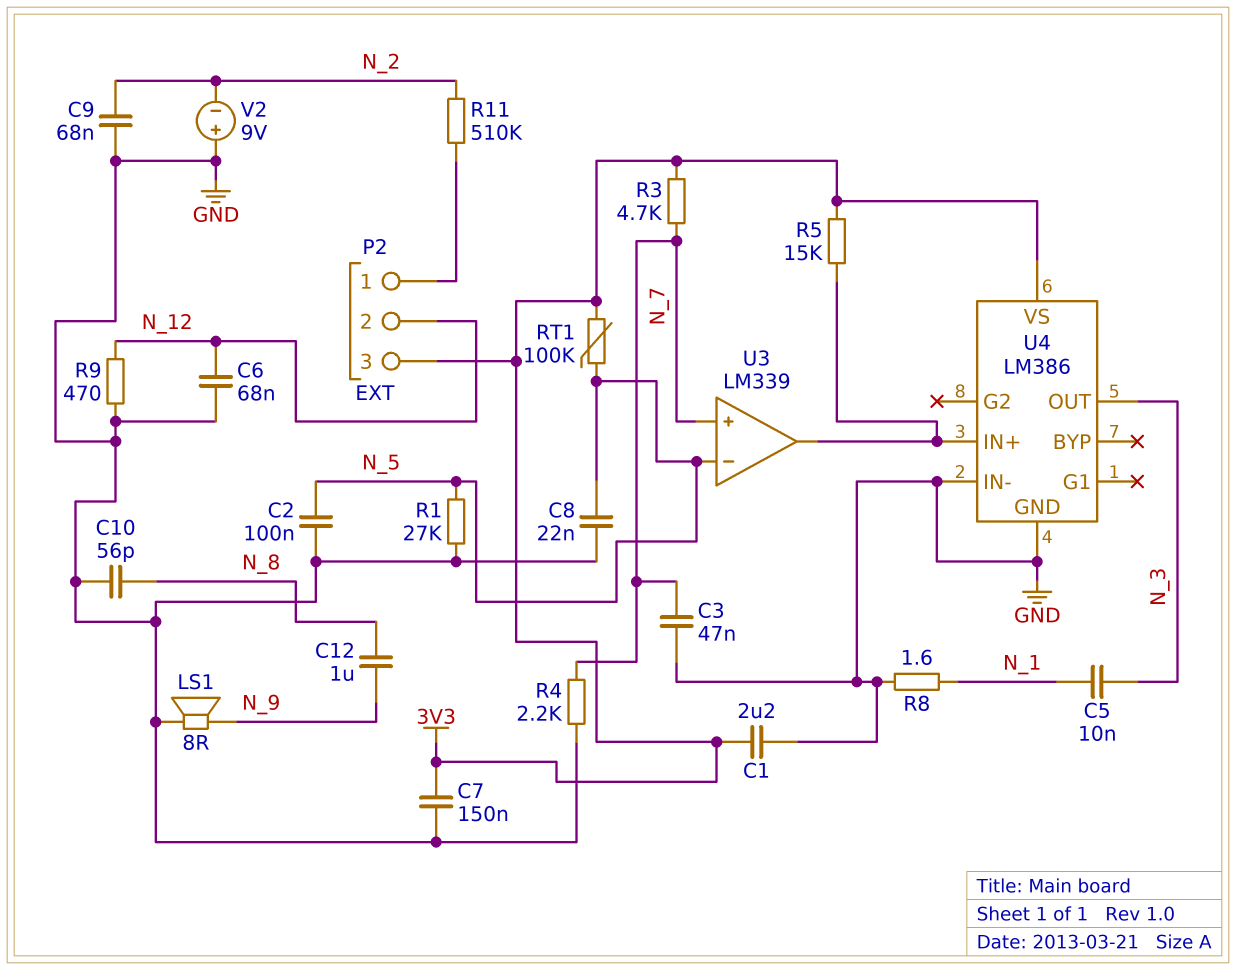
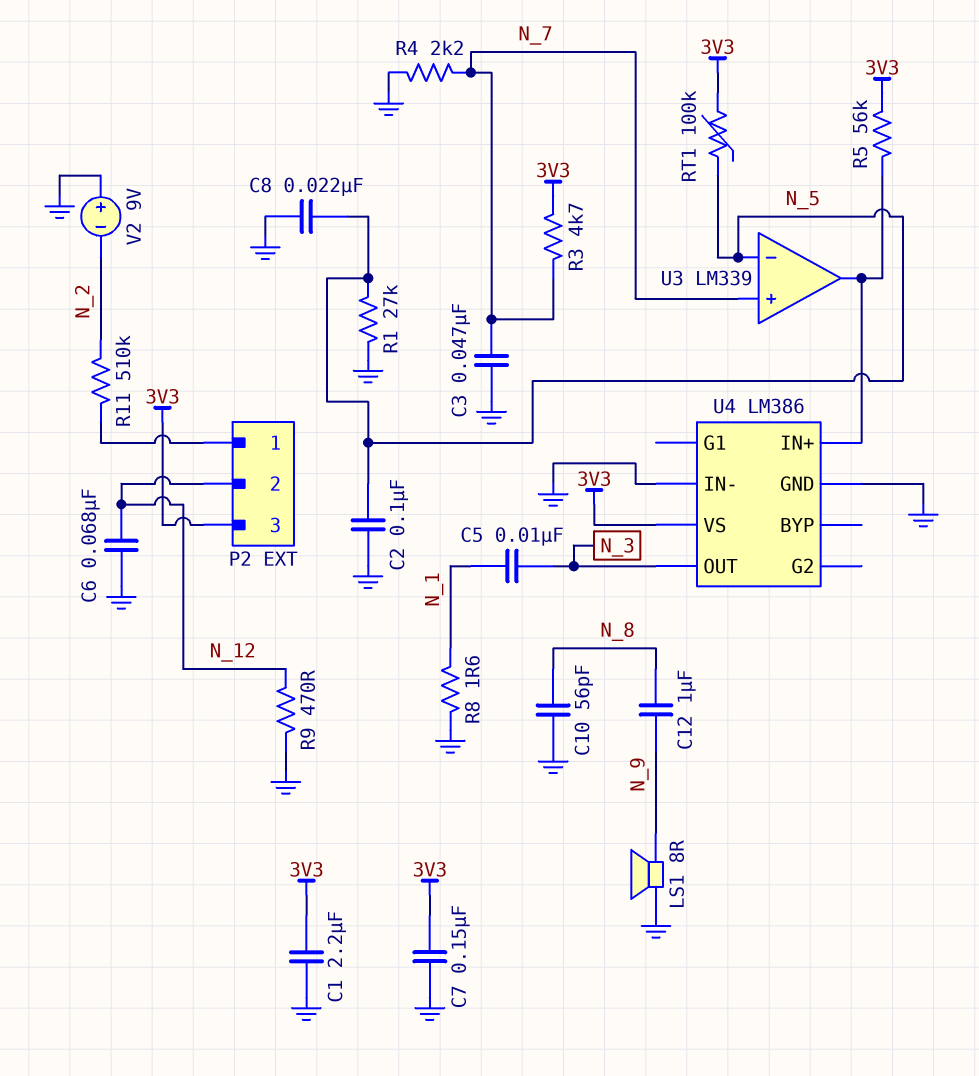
C9: 68nF (GND, N_2) -> none
R5: 15k (3V3, U3/out) -> 56k (3V3, U3/out)

